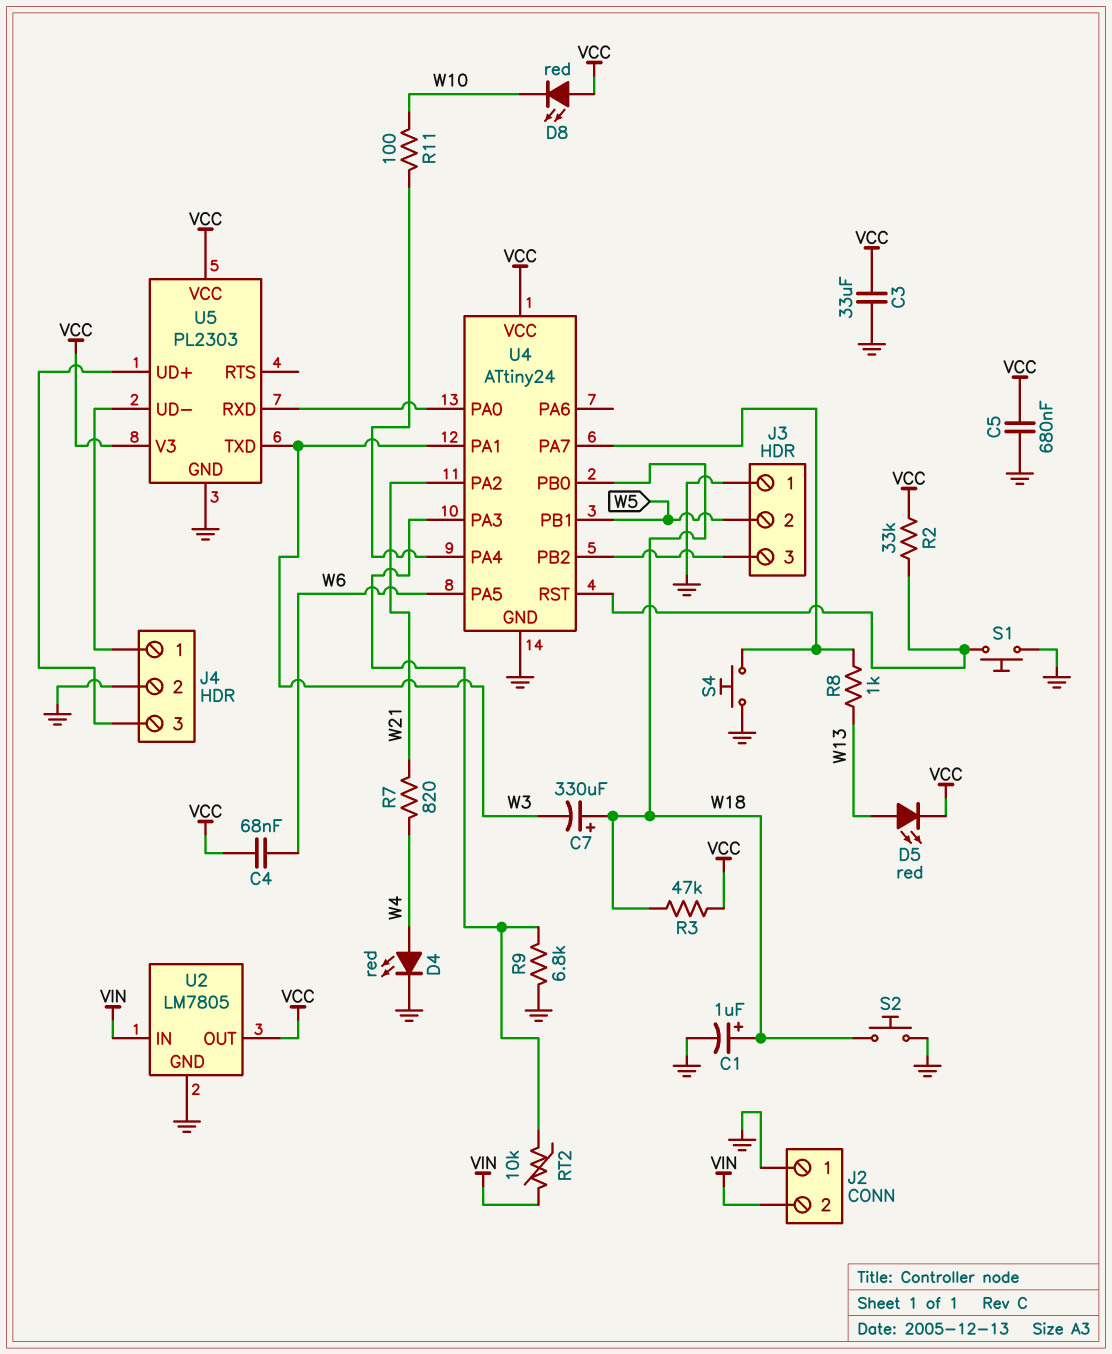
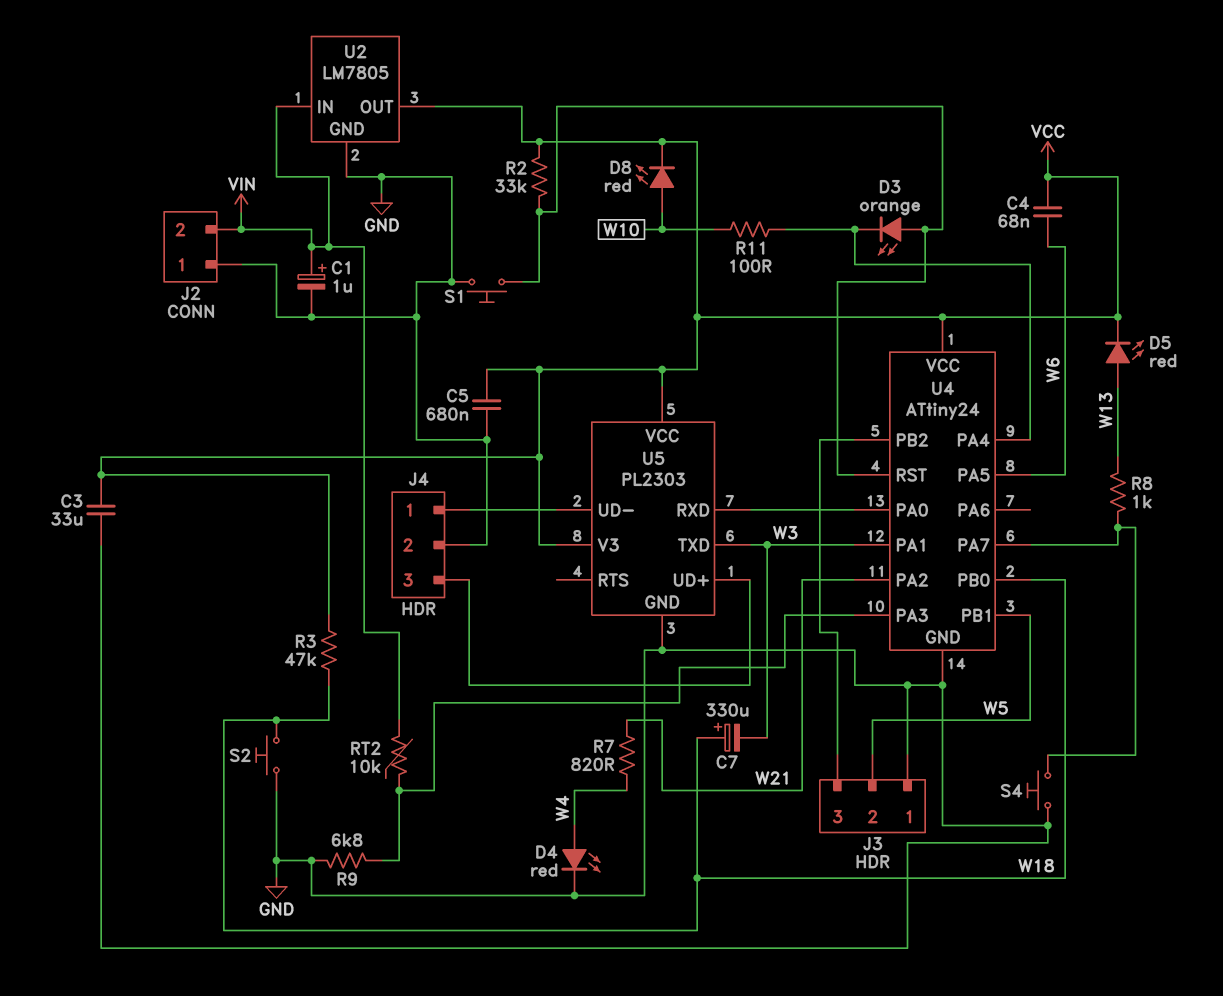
C1: 1uF (plus W18, minus GND) -> 1uF (plus VIN, minus GND)
D3: none -> LED orange (A U4/RST, K U4/PA4)
D8: LED red (A VCC, K W10) -> LED red (A W10, K VCC)

